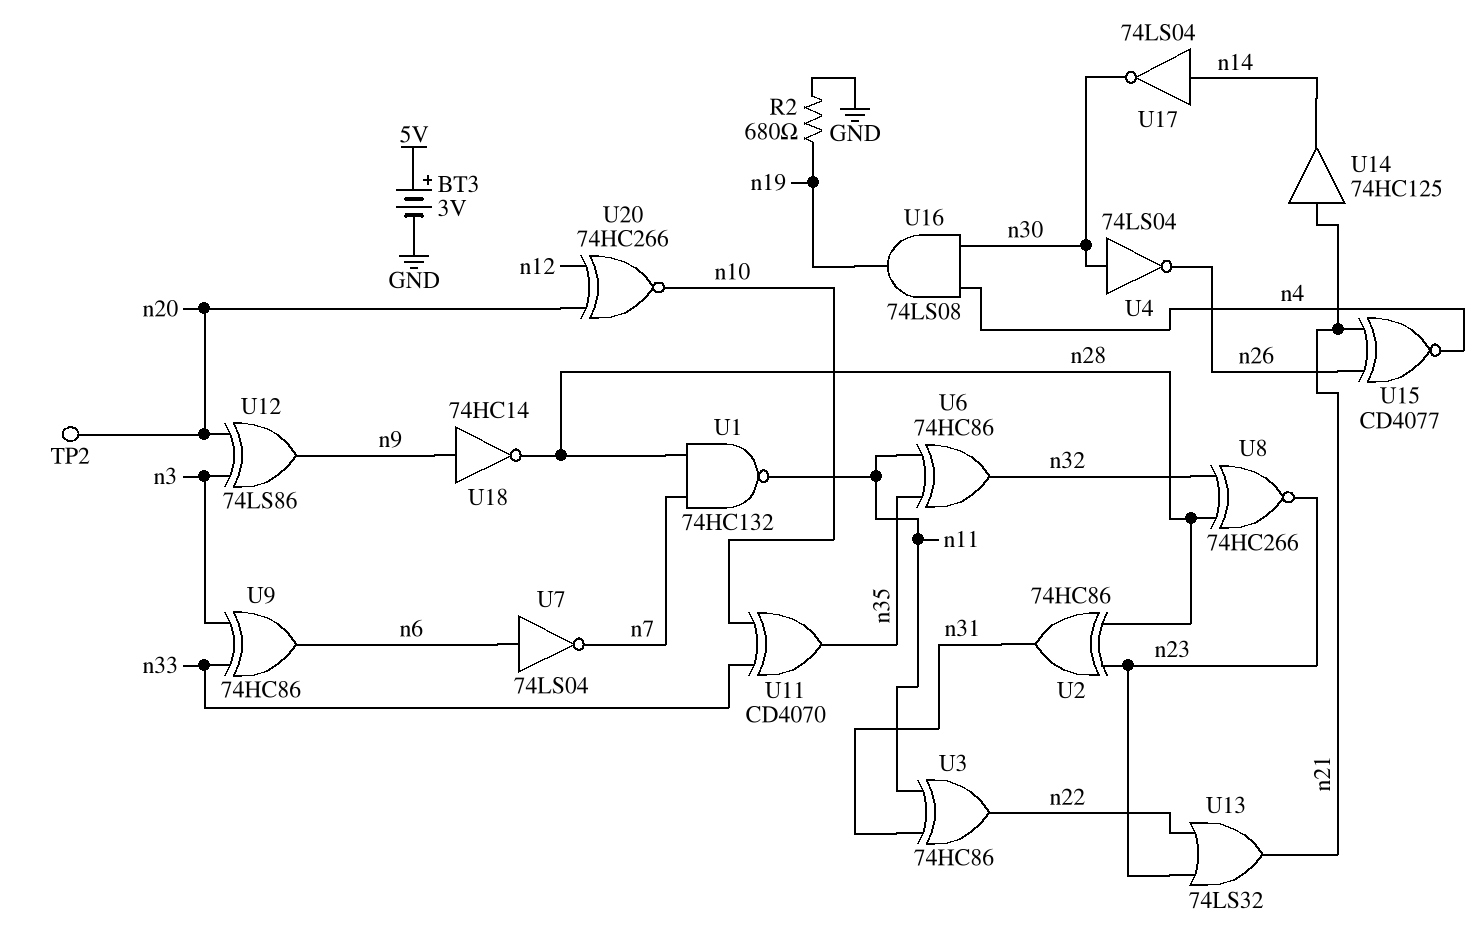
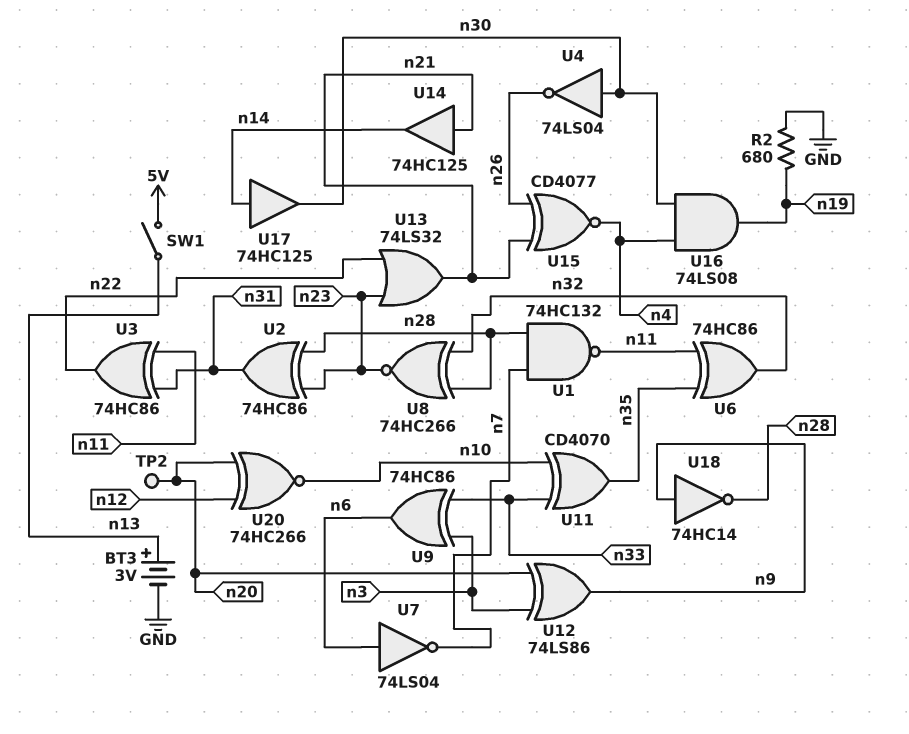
BT3: 3V (plus 5V, minus GND) -> 3V (plus n13, minus GND)
SW1: none -> switch (5V, n13)
U17: NOT 74LS04 (in n14, out n30) -> buffer 74HC125 (in n14, out n30)

